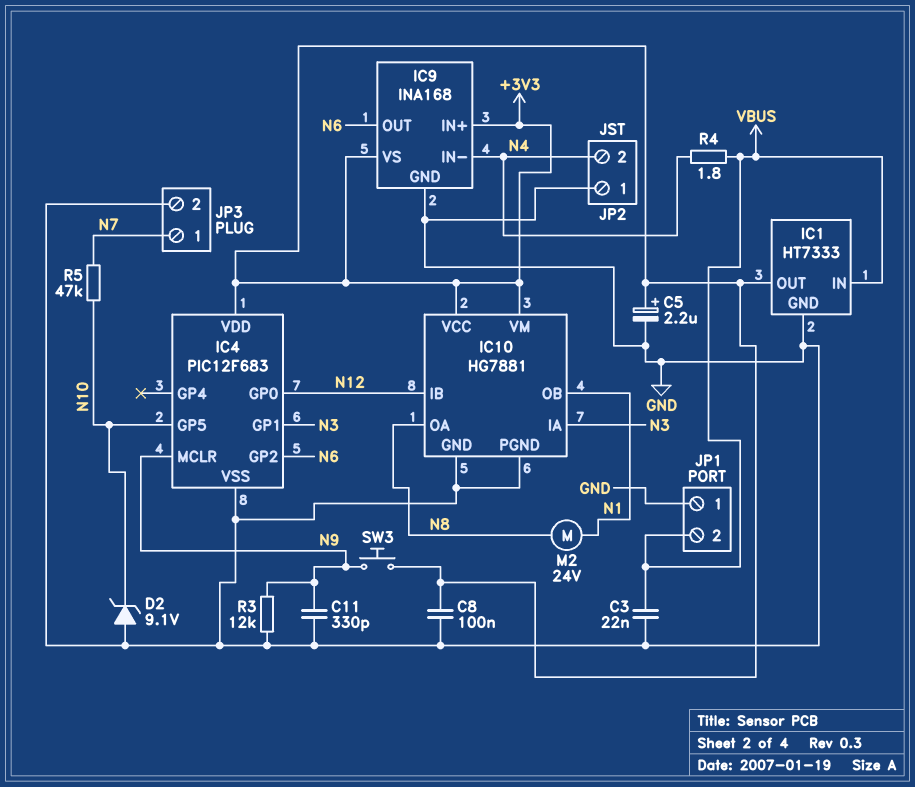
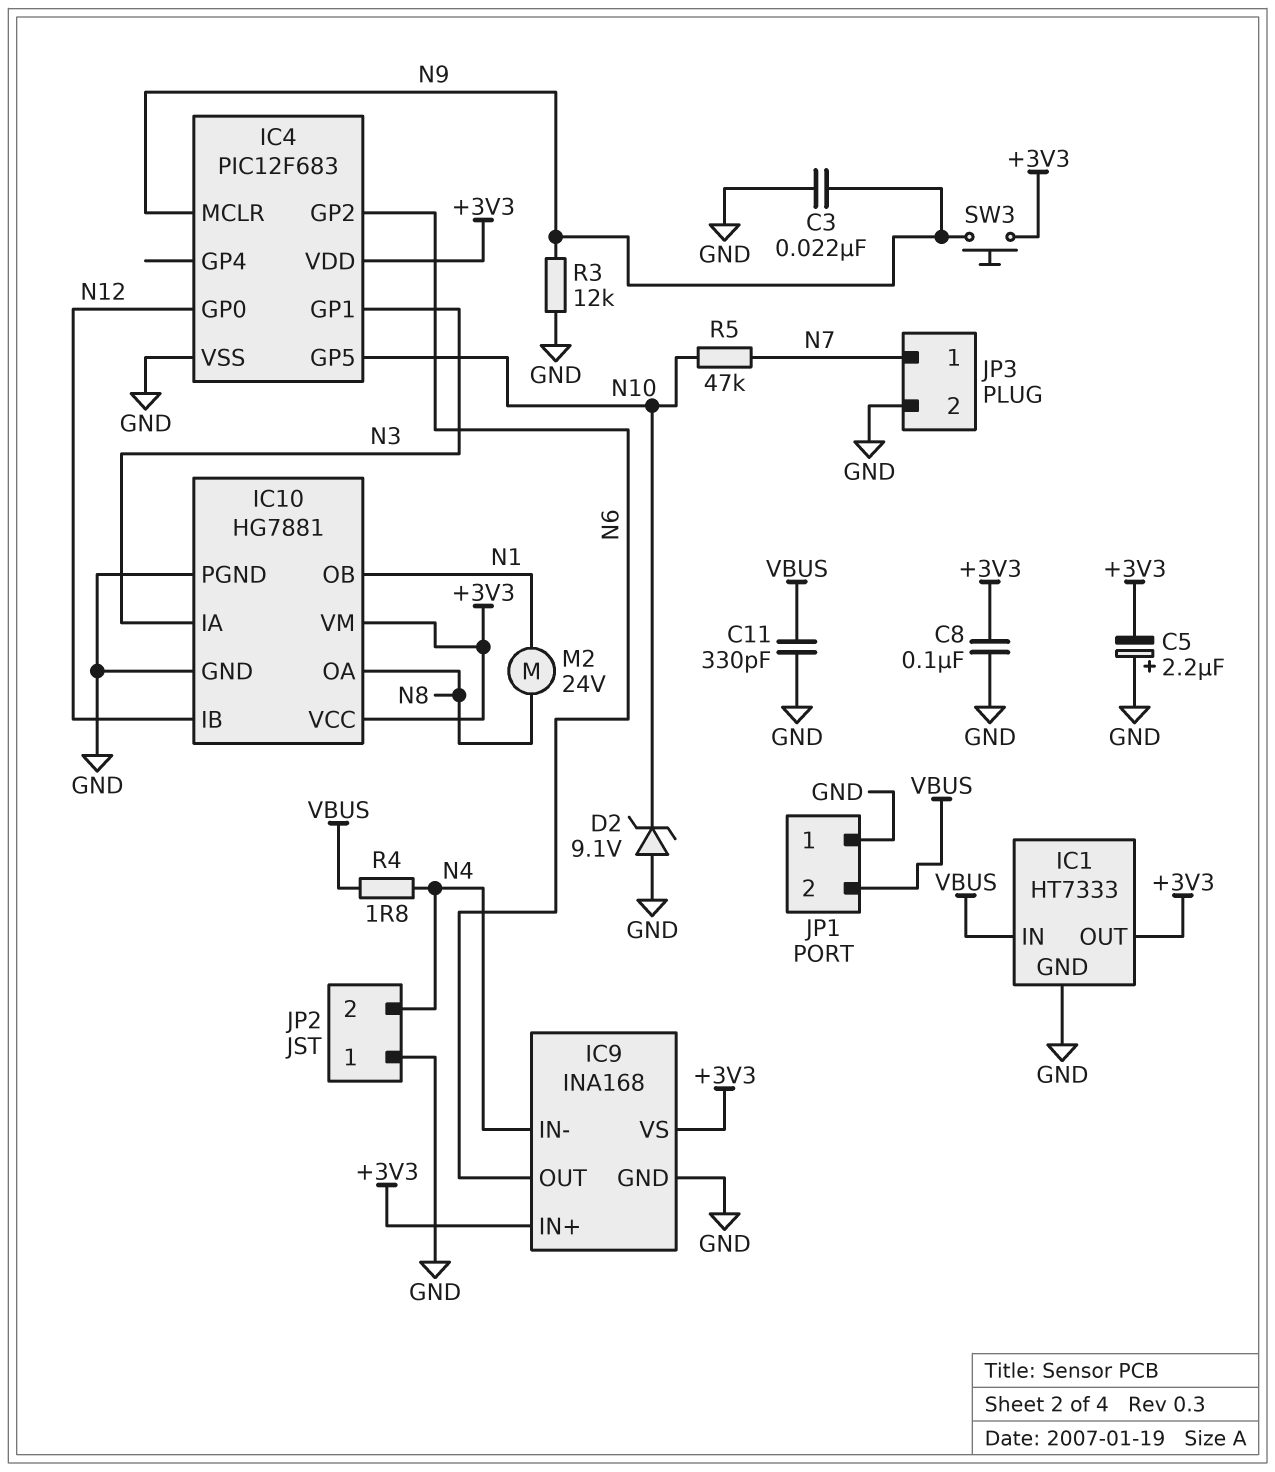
C3: 22nF (GND, VBUS) -> 22nF (GND, N9)
C5: 2.2uF (plus +3V3, minus GND) -> 2.2uF (plus GND, minus +3V3)
C11: 330pF (GND, N9) -> 330pF (GND, VBUS)

